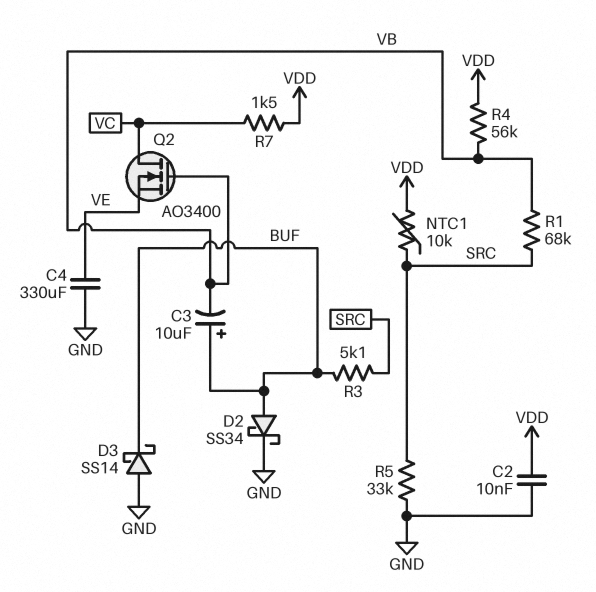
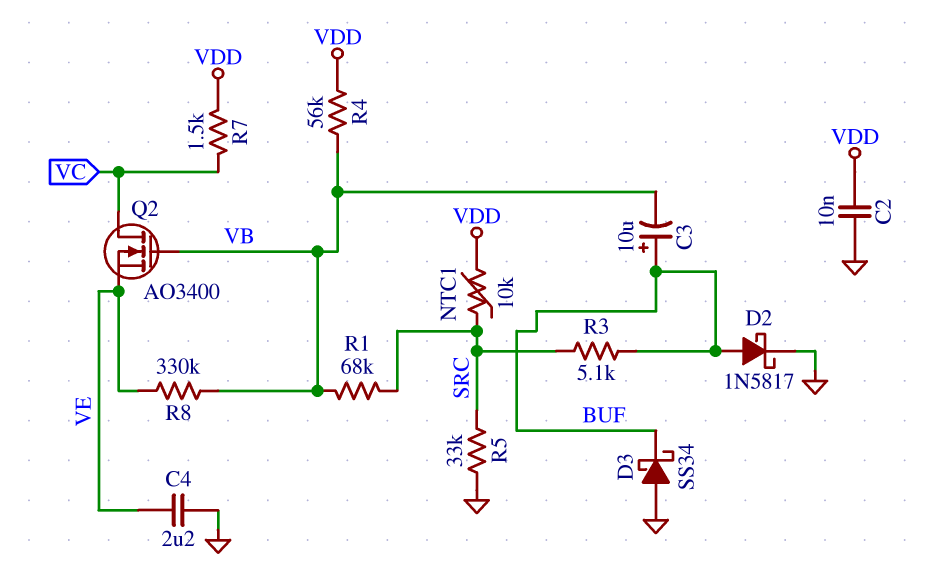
C4: 330uF (GND, VE) -> 2.2uF (GND, VE)
D2: schottky SS34 (A BUF, K GND) -> schottky 1N5817 (A BUF, K GND)
D3: schottky SS14 (A GND, K BUF) -> schottky SS34 (A GND, K BUF)
R8: none -> 330k (VB, VE)

